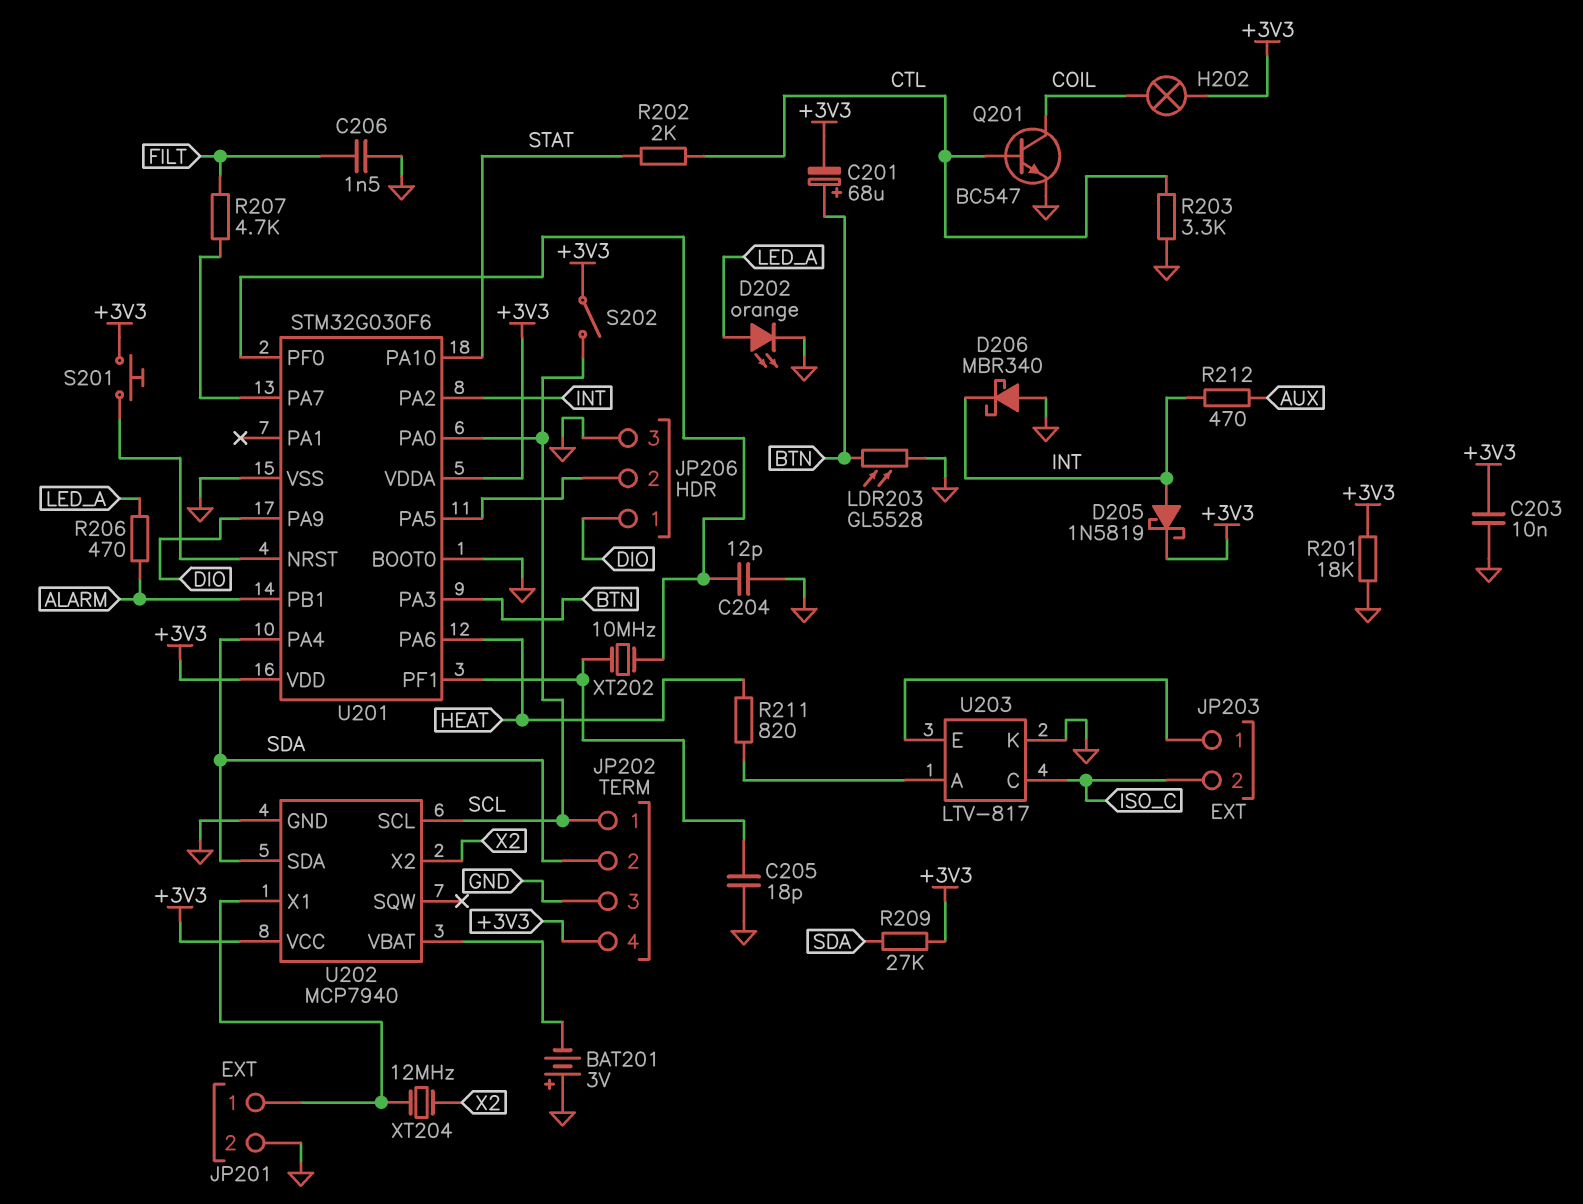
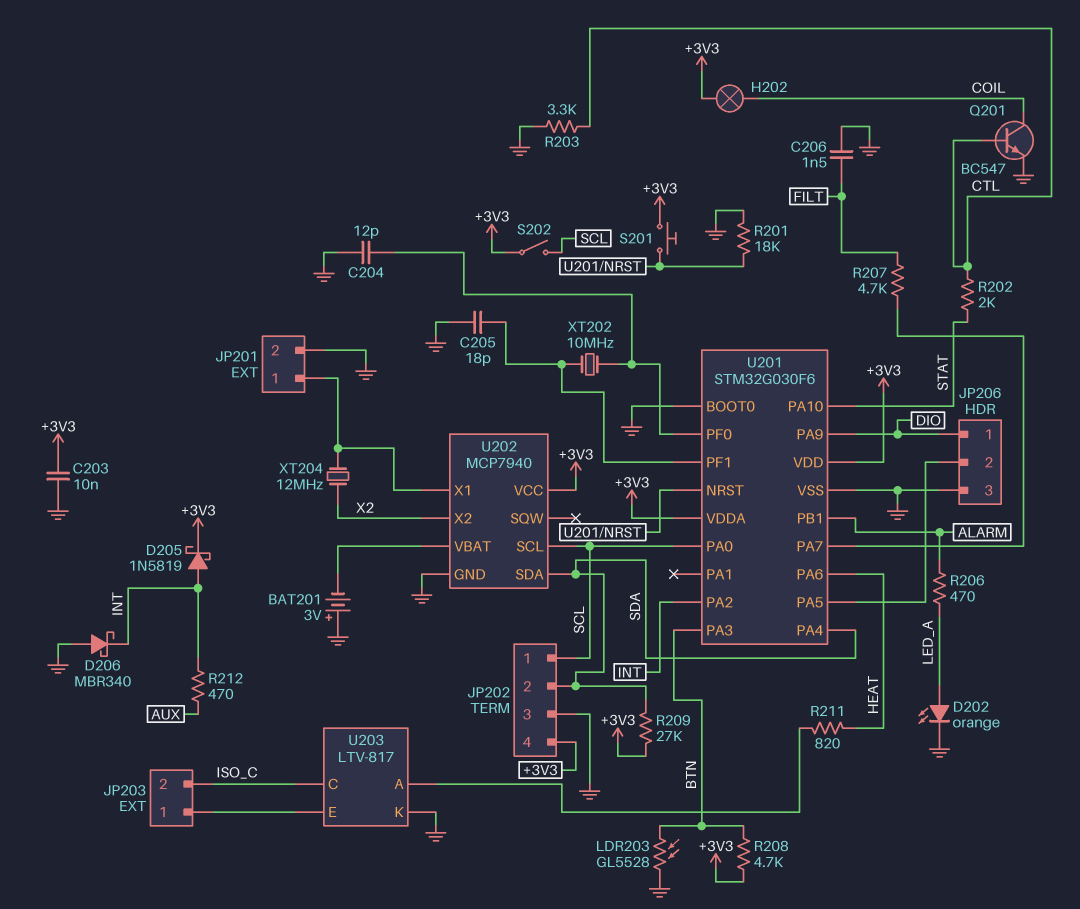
C201: 68uF (plus BTN, minus +3V3) -> none
R201: 18k (+3V3, GND) -> 18k (GND, U201/NRST)
R208: none -> 4.7k (+3V3, BTN)

